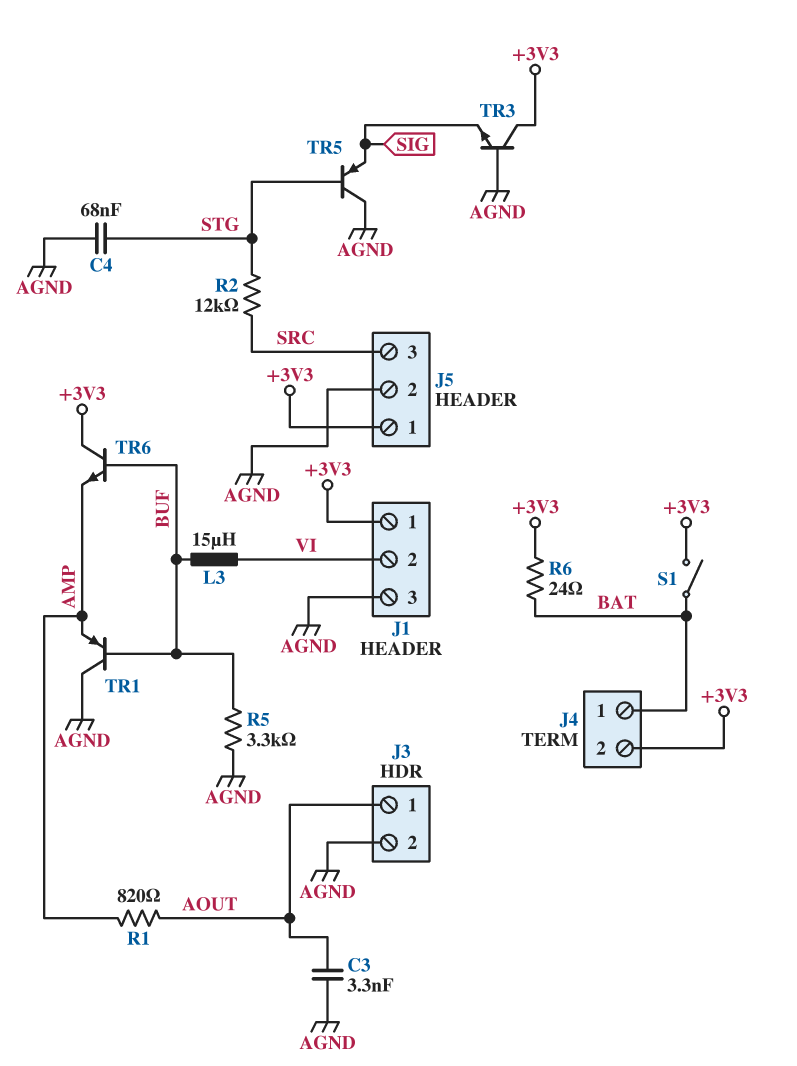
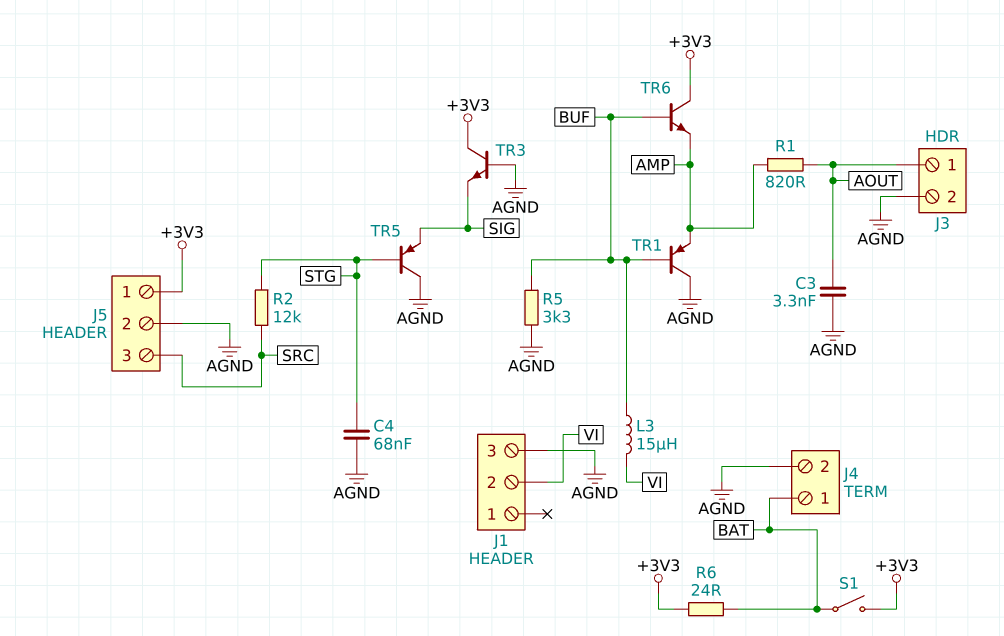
J1 pin 1: +3V3 -> none
J4 pin 2: +3V3 -> AGND

